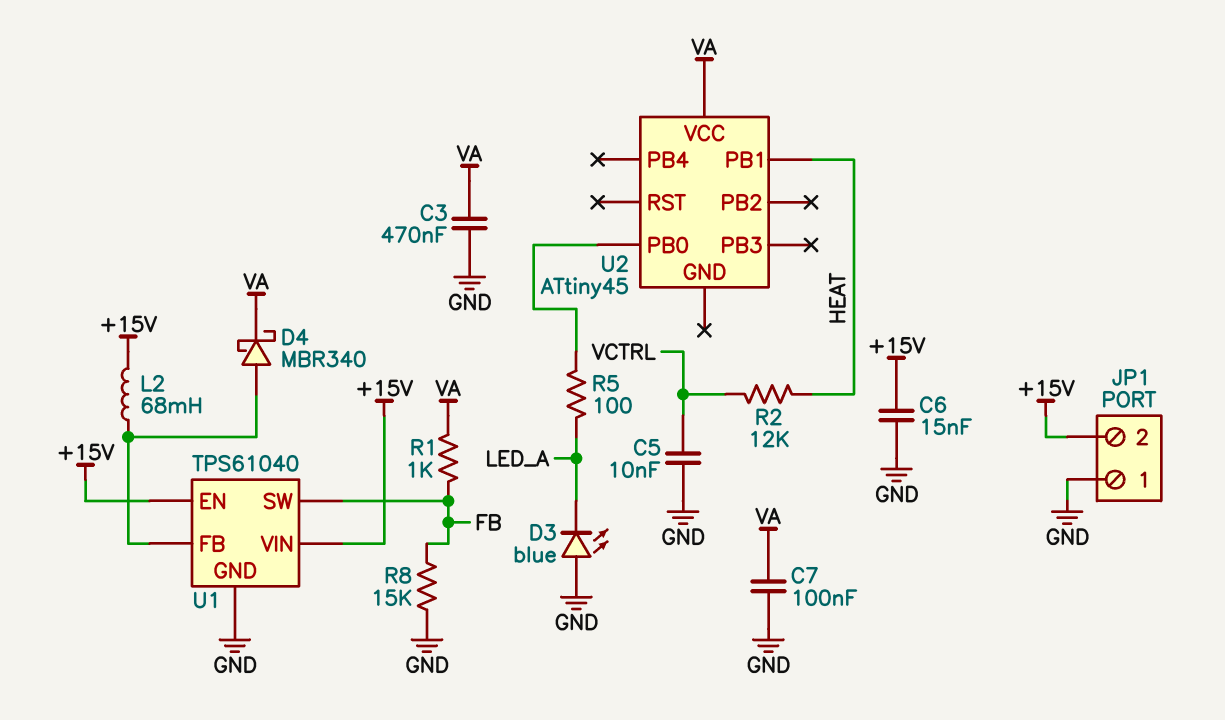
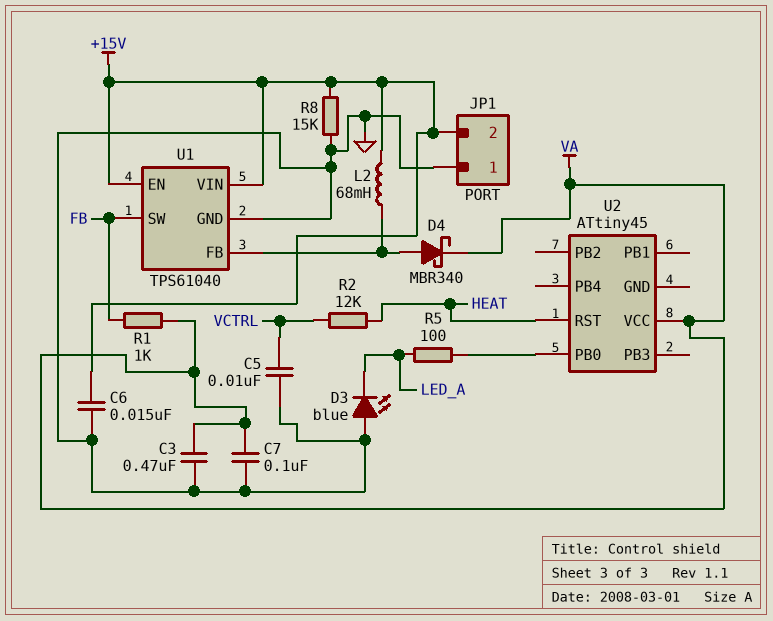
R8: 15k (FB, GND) -> 15k (+15V, GND)
U2 pin PB1: HEAT -> none
U2 pin RST: none -> HEAT

